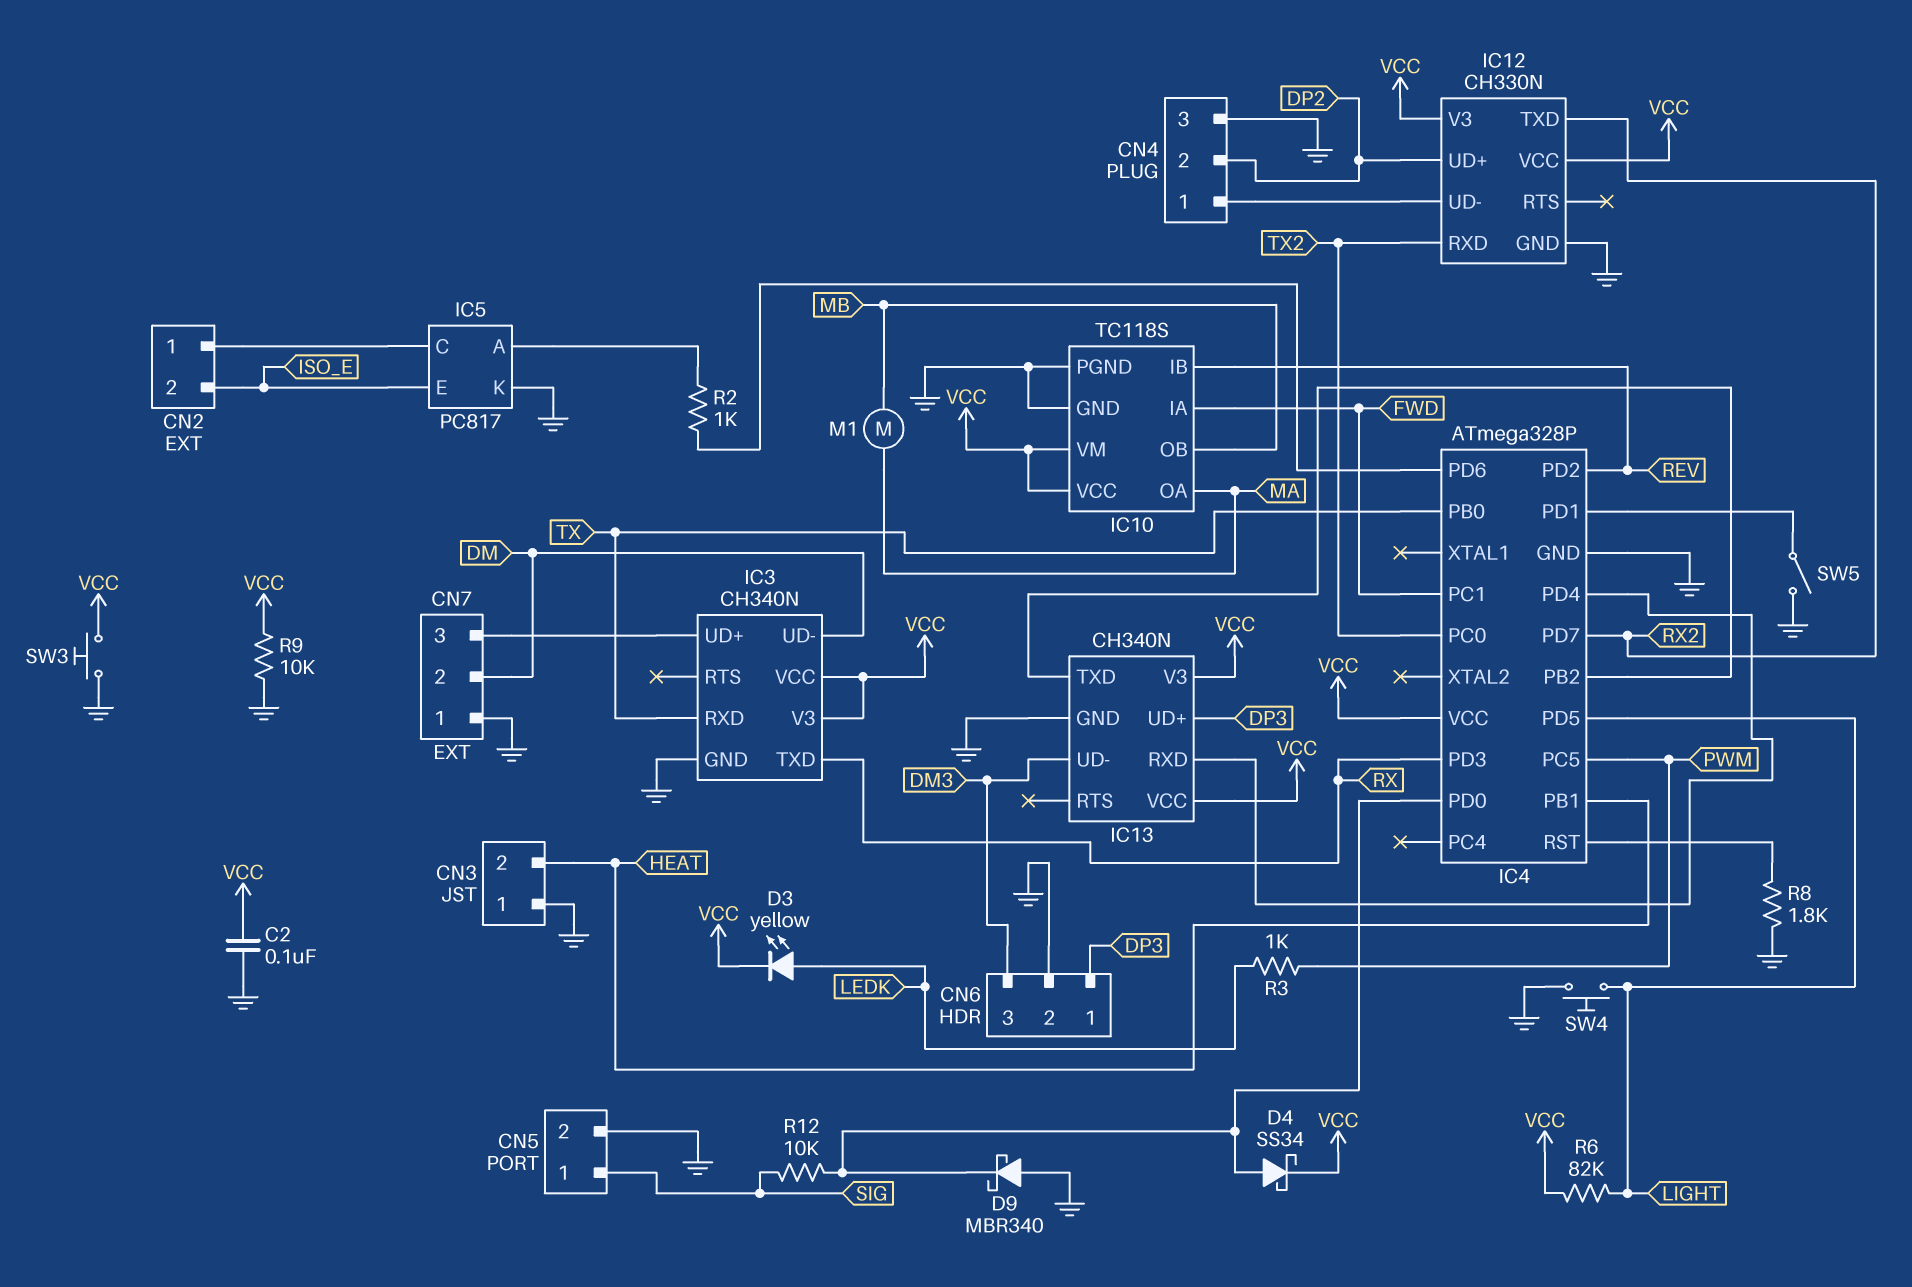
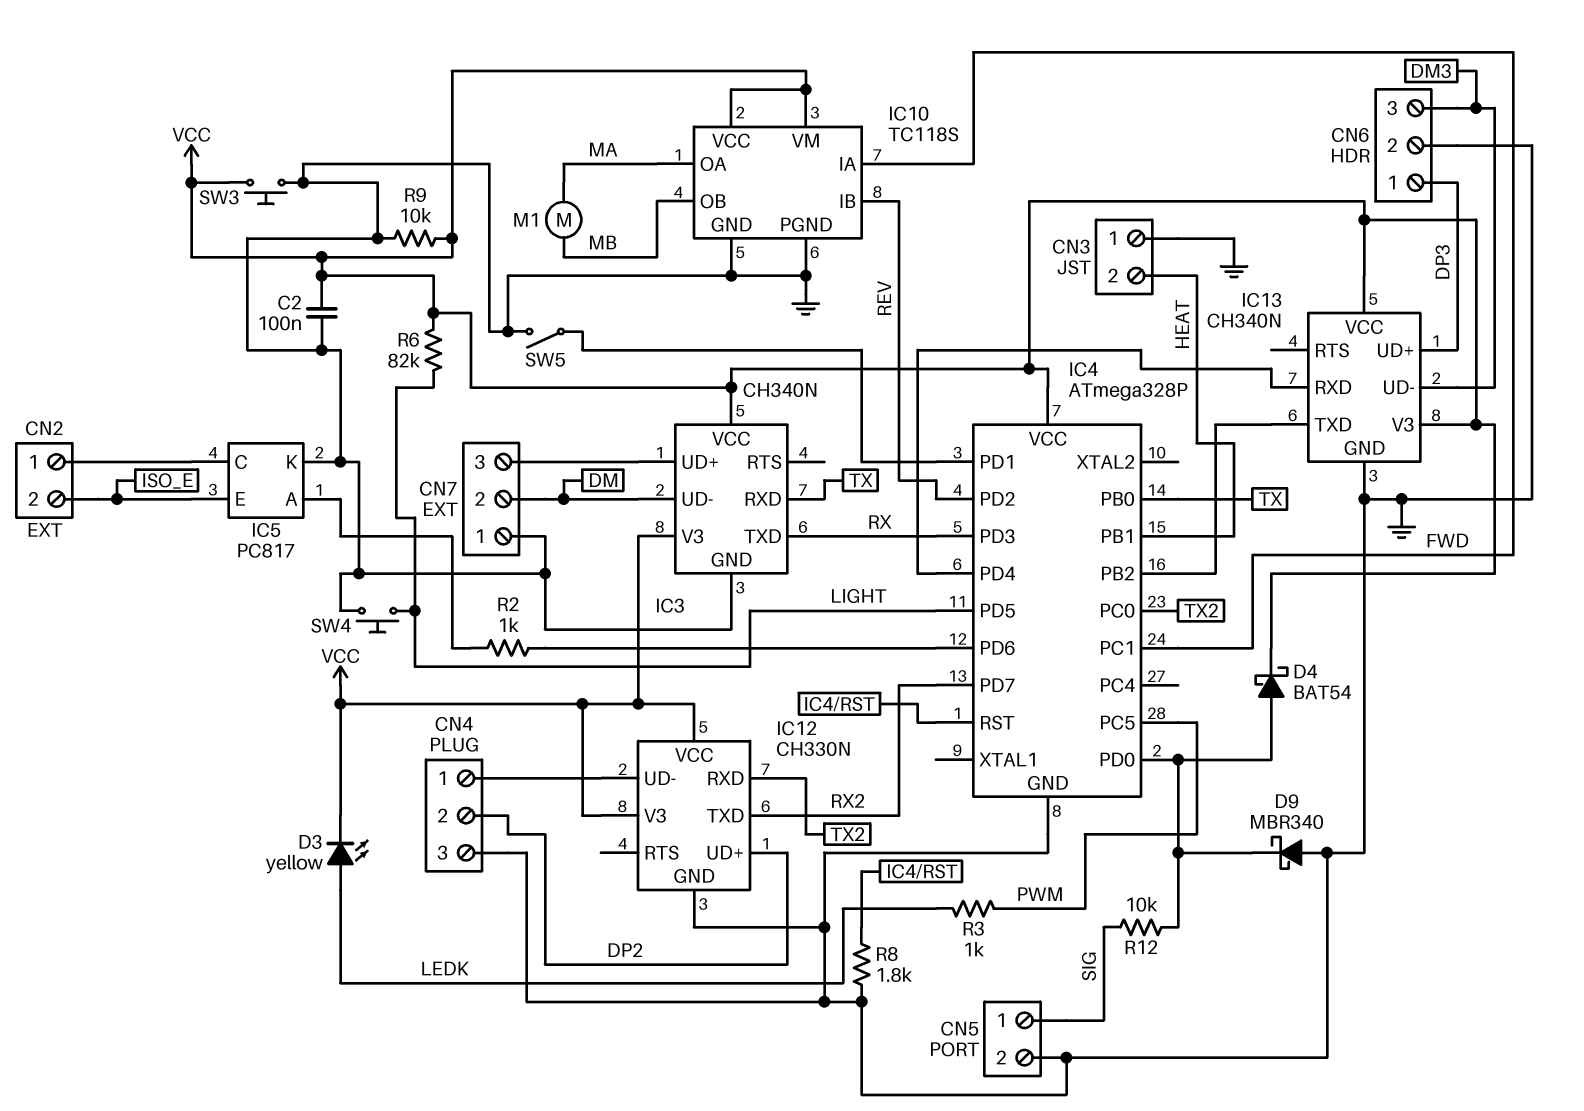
D4: schottky SS34 (A IC4/PD0, K VCC) -> schottky BAT54 (A IC4/PD0, K VCC)

